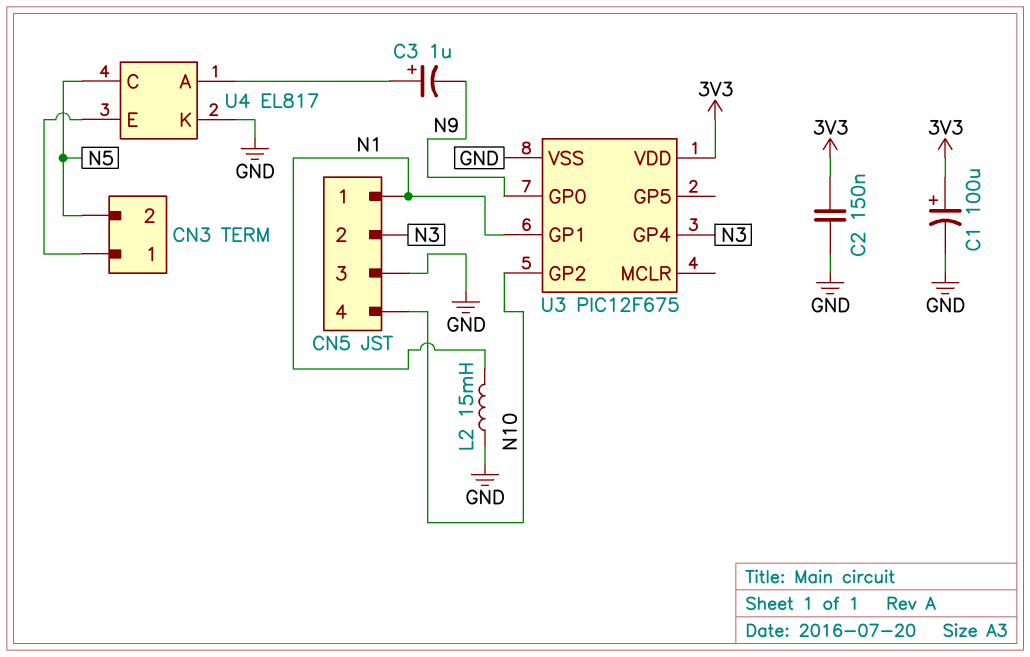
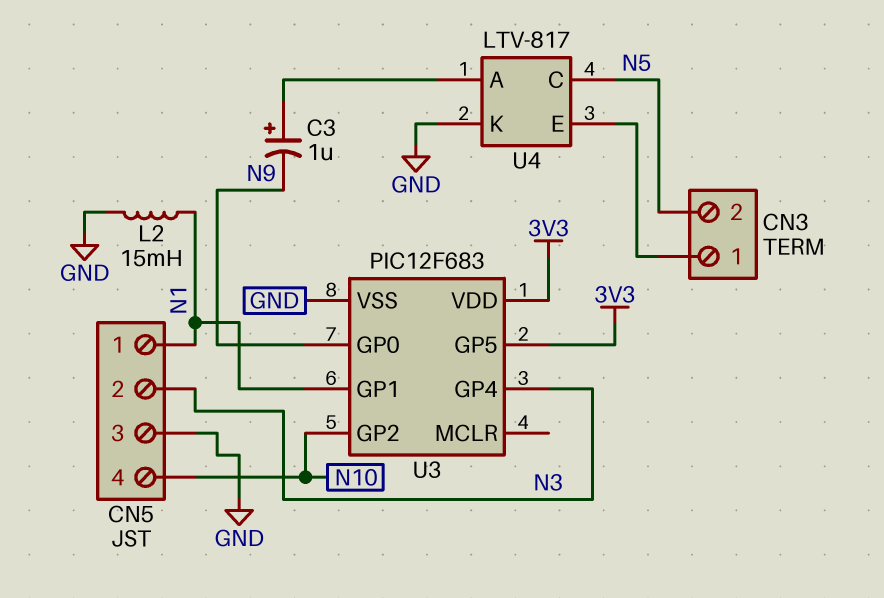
C1: 100uF (plus 3V3, minus GND) -> none
C2: 150nF (3V3, GND) -> none
U3: PIC12F675 -> PIC12F683
U3 pin GP5: none -> 3V3
U4: EL817 -> LTV-817

